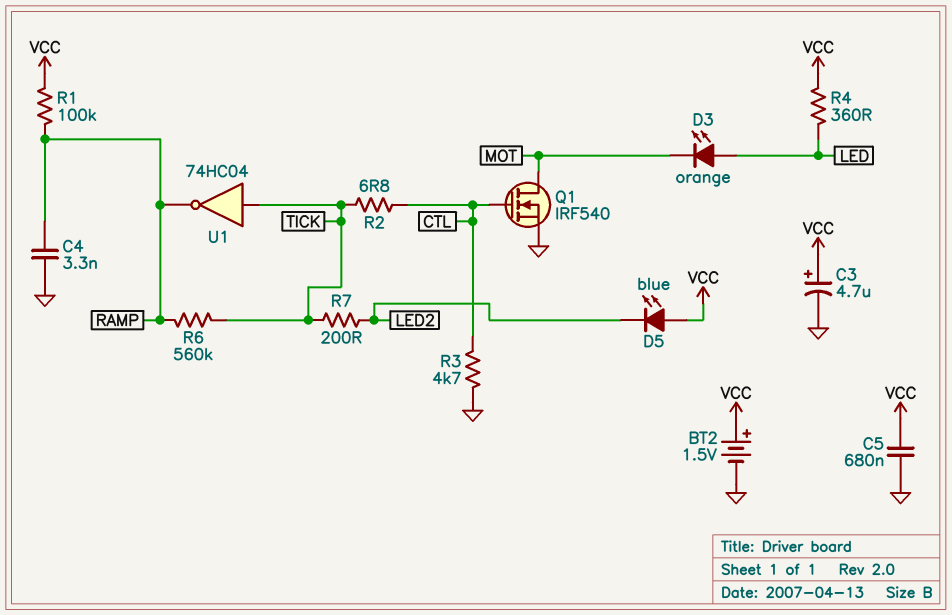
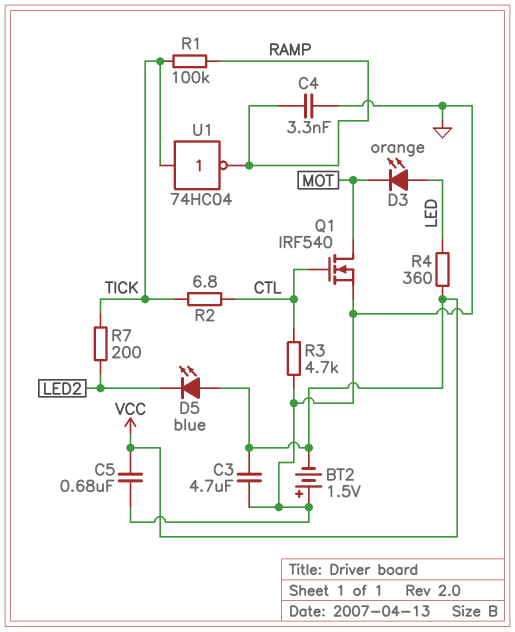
BT2: 1.5V (plus VCC, minus GND) -> 1.5V (plus GND, minus VCC)
C3: 4.7uF (plus VCC, minus GND) -> 4.7uF (GND, VCC)
R1: 100k (RAMP, VCC) -> 100k (RAMP, TICK)
R6: 560k (RAMP, TICK) -> none

